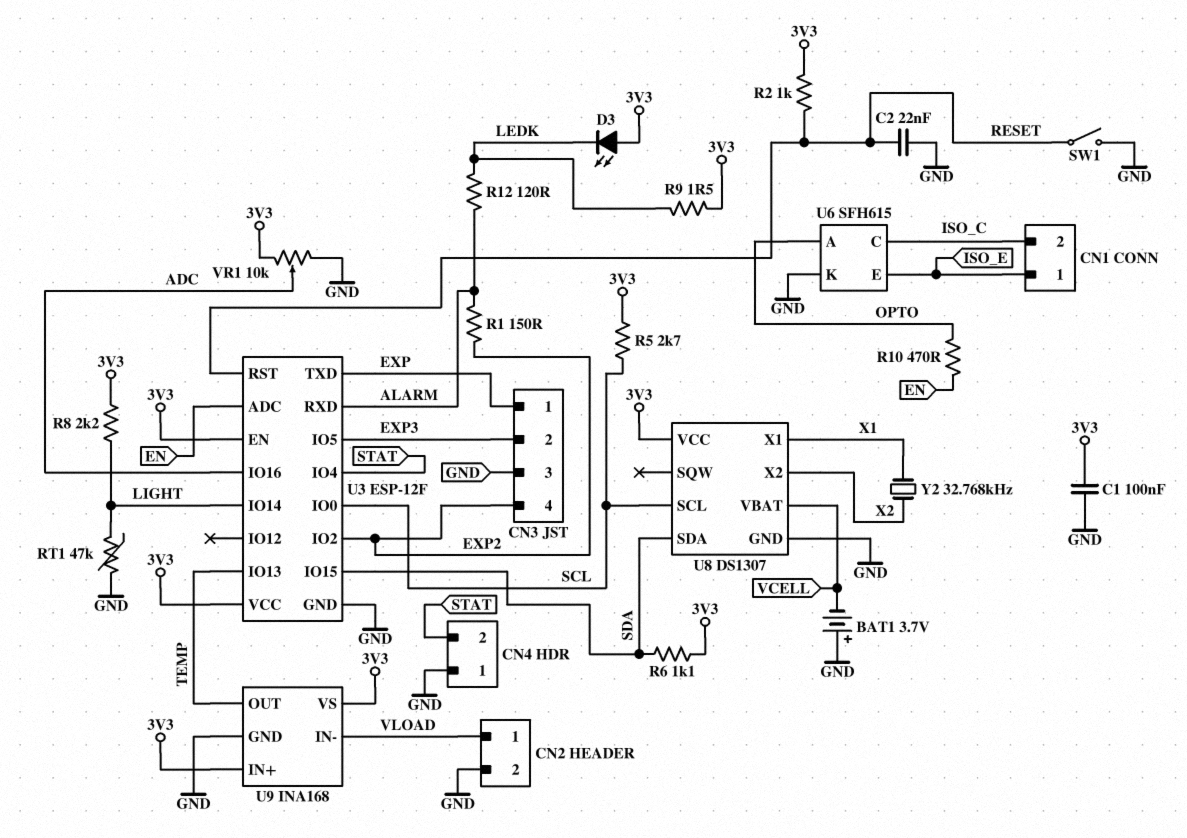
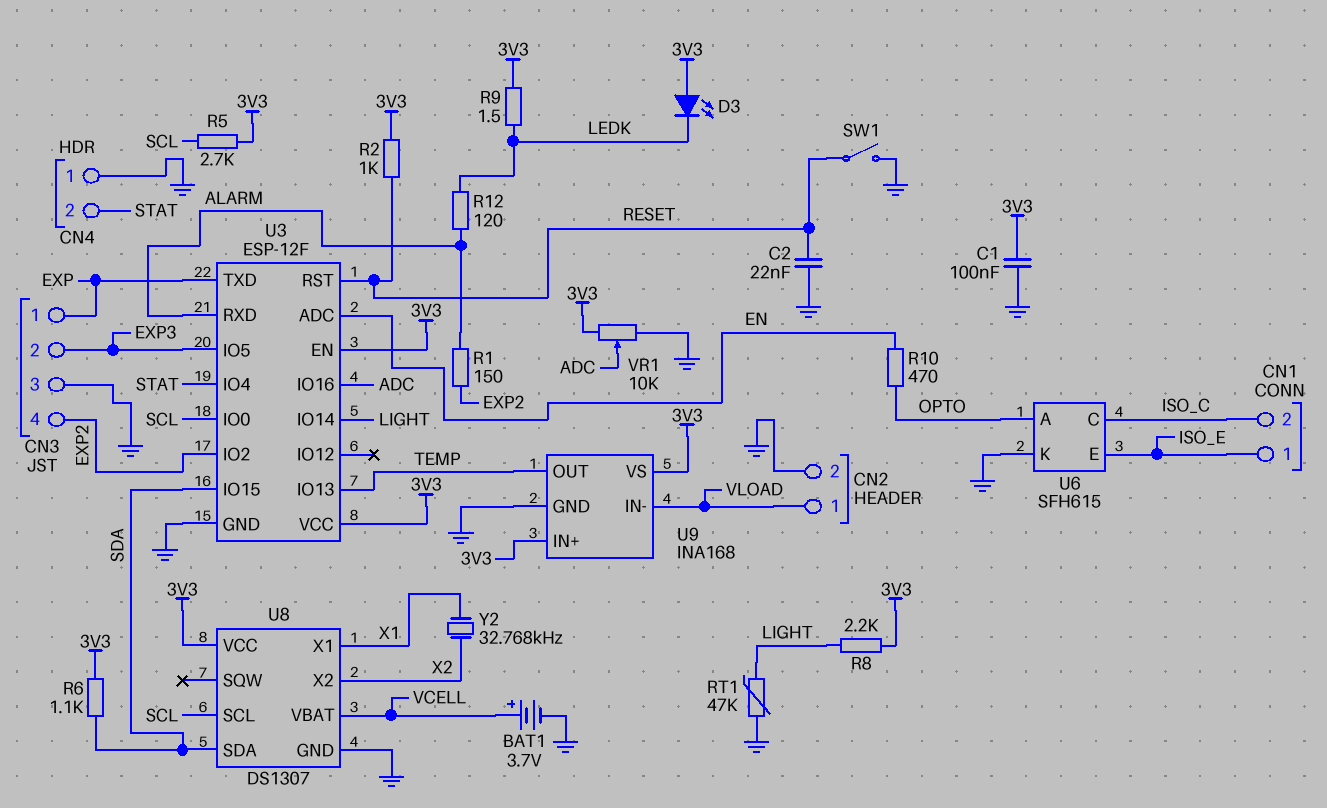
BAT1: 3.7V (plus GND, minus VCELL) -> 3.7V (plus VCELL, minus GND)

